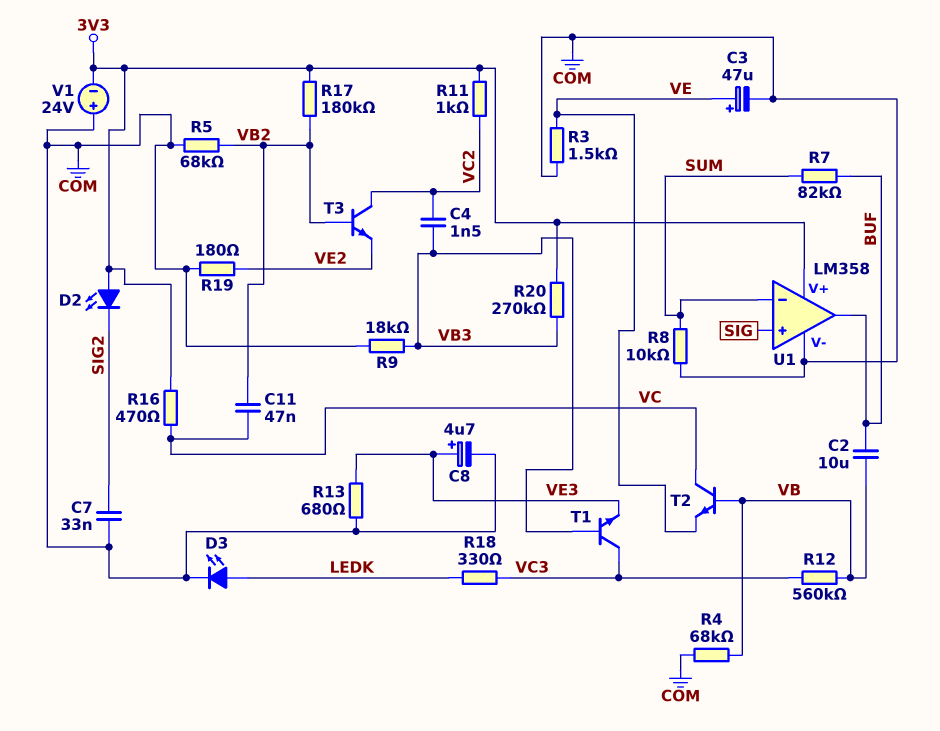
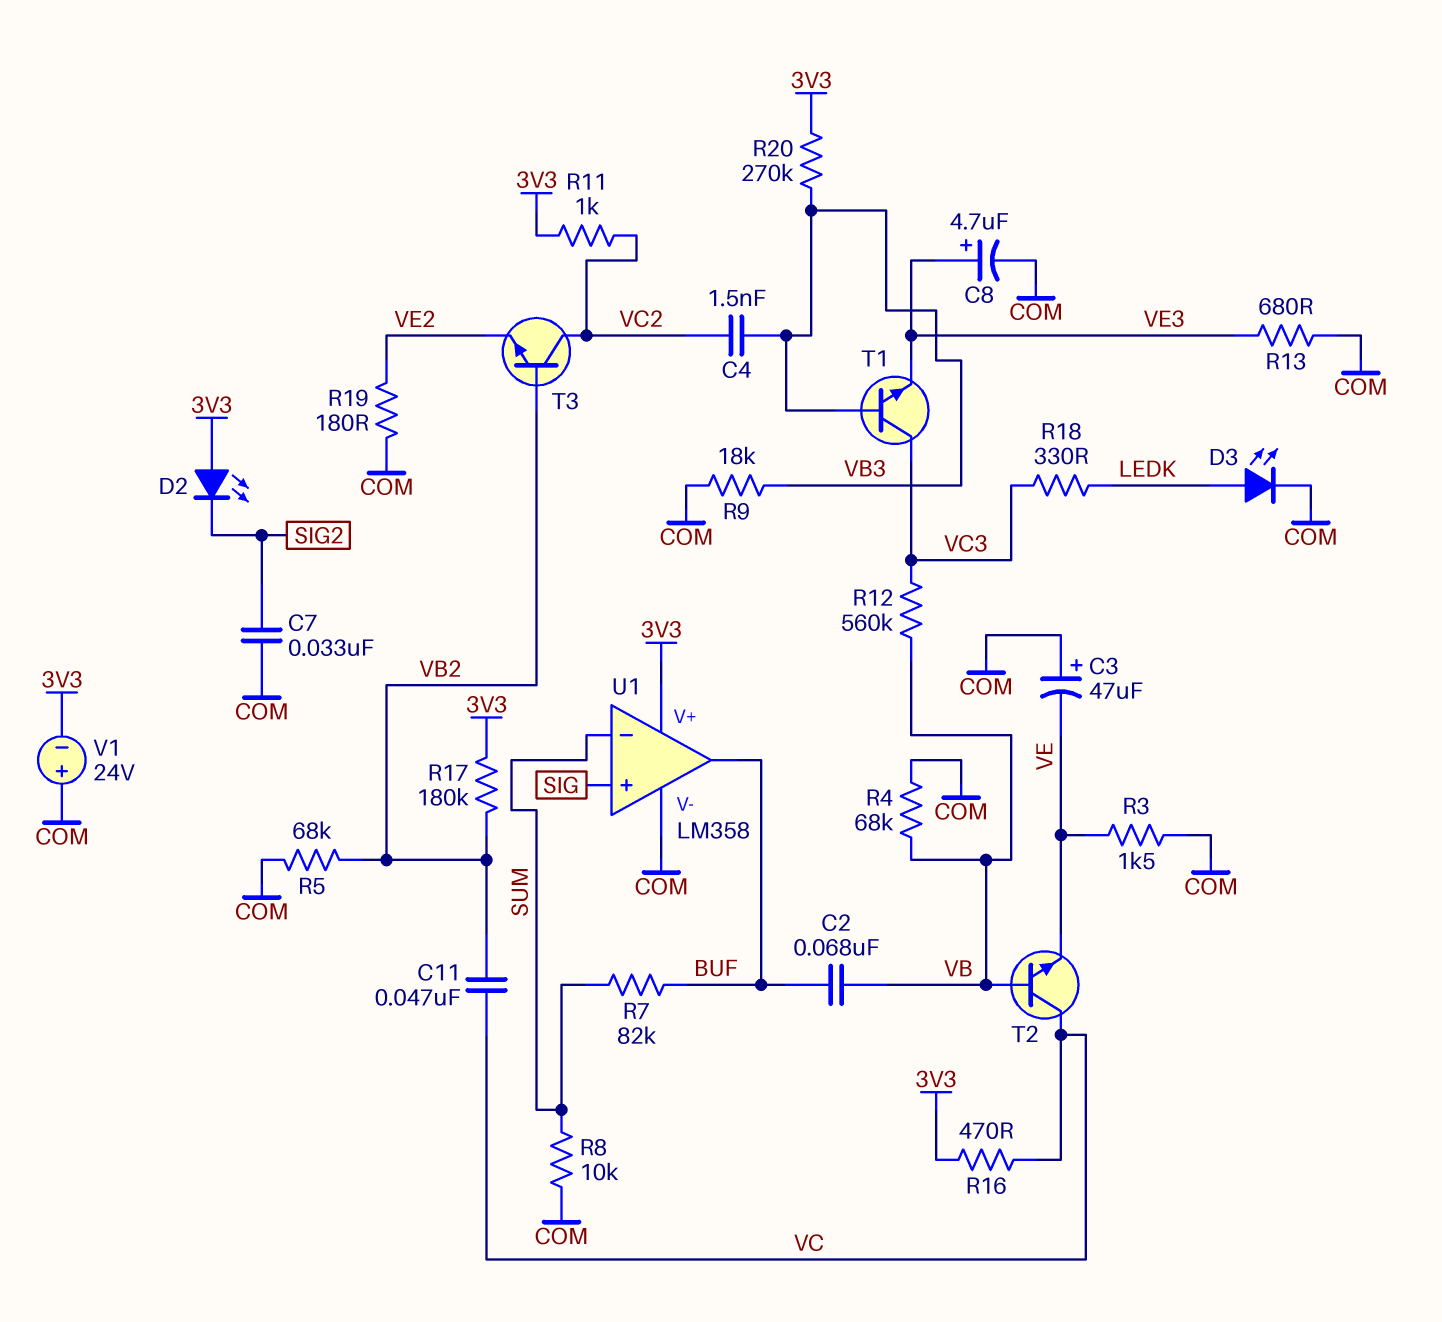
C2: 10uF (BUF, VB) -> 68nF (BUF, VB)
C3: 47uF (plus VE, minus COM) -> 47uF (plus COM, minus VE)

